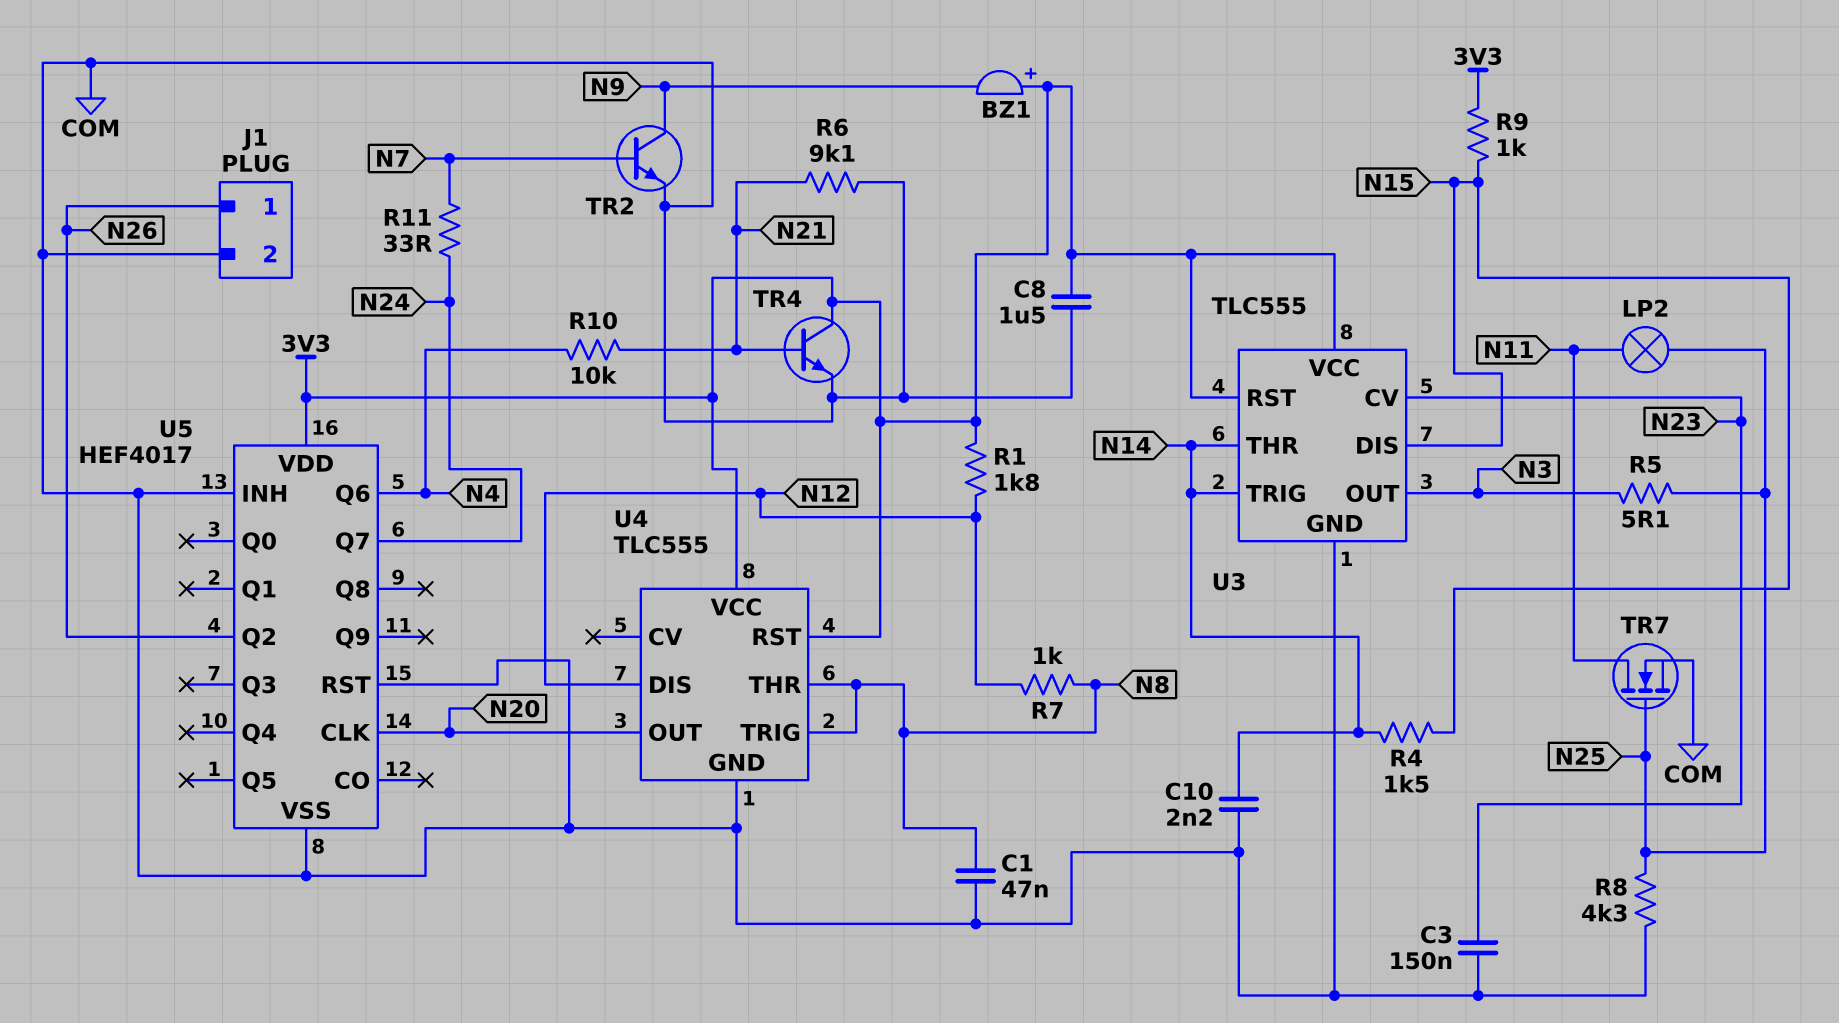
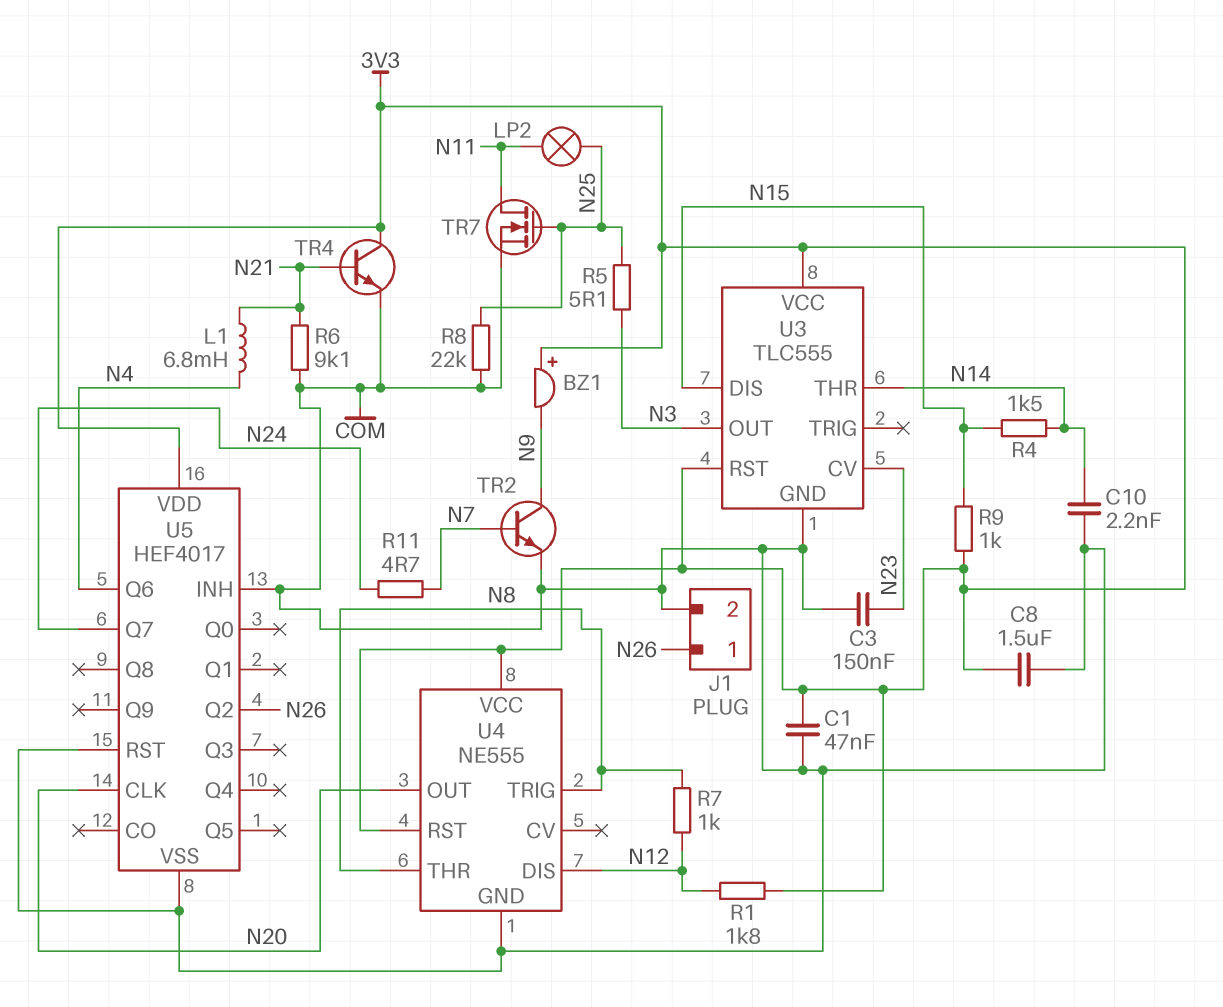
C1: 47nF (COM, N8) -> 47nF (3V3, COM)
L1: none -> 6.8mH (N4, N21)
R8: 4.3k (COM, N25) -> 22k (COM, N25)
R10: 10k (N4, N21) -> none
R11: 33 (N7, N24) -> 4.7 (N7, N24)
U3 pin TRIG: N14 -> none
U4: TLC555 -> NE555

